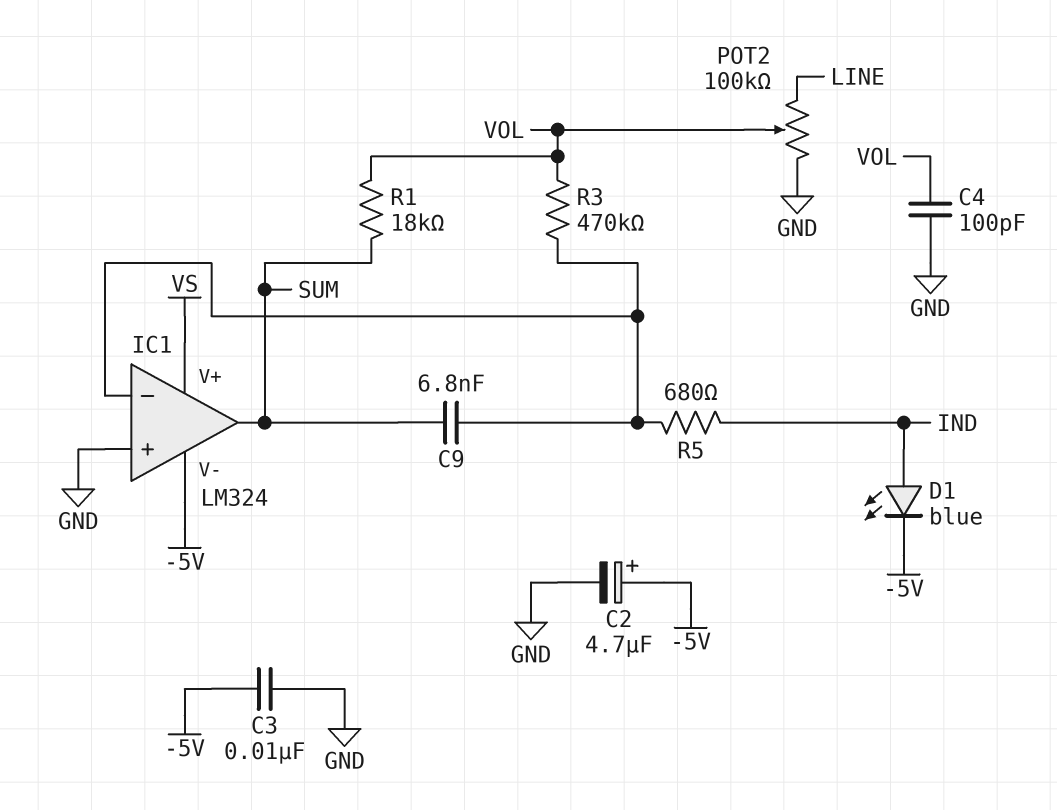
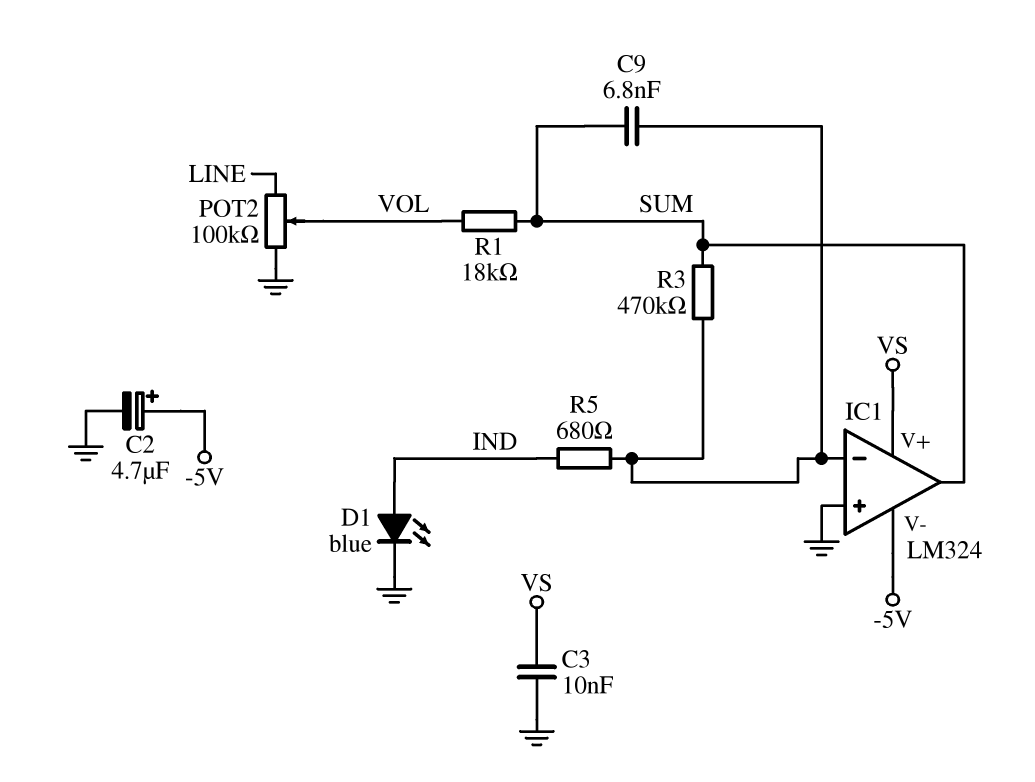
C3: 10nF (-5V, GND) -> 10nF (GND, VS)
C4: 100pF (GND, VOL) -> none
D1: LED blue (A IND, K -5V) -> LED blue (A IND, K GND)
R3: 470k (IC1/in-, VOL) -> 470k (IC1/in-, SUM)

